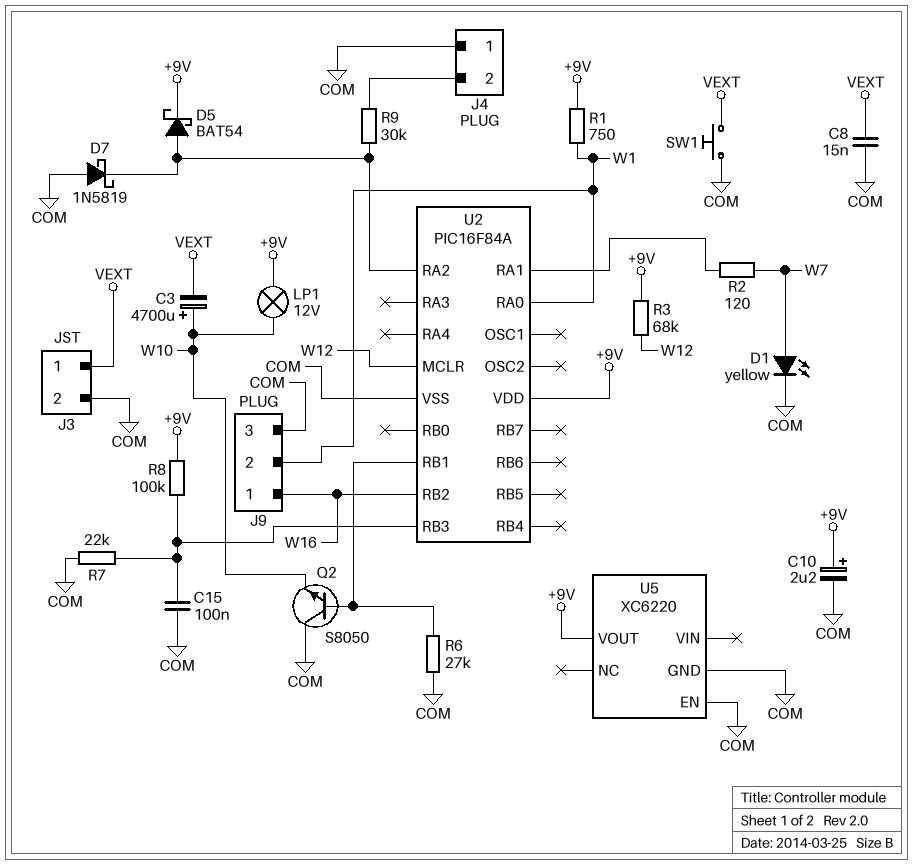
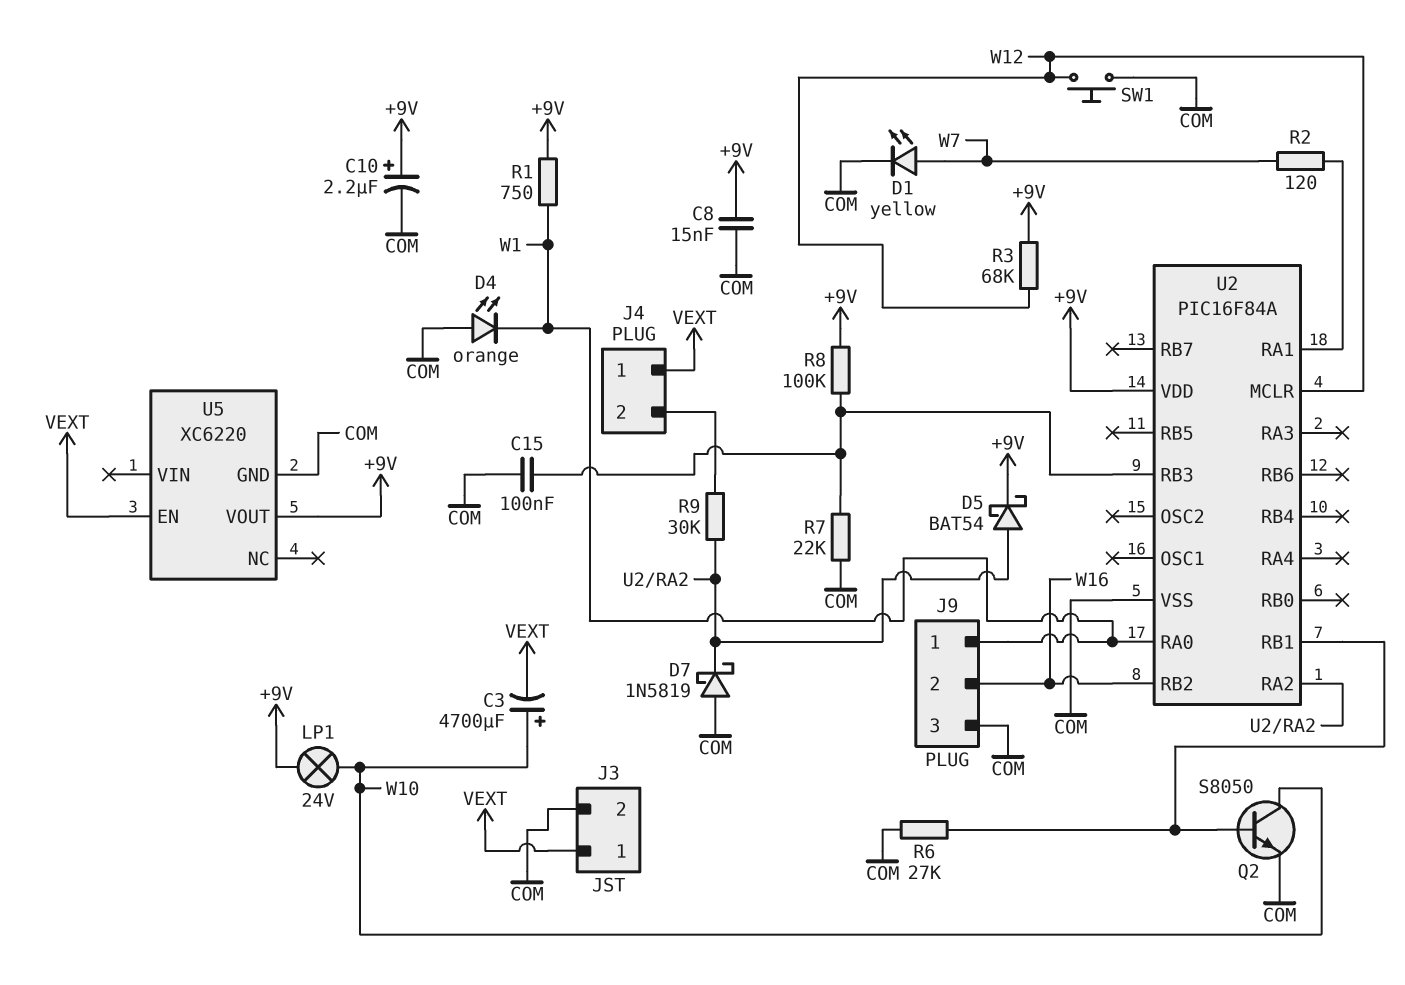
C8: 15nF (COM, VEXT) -> 15nF (+9V, COM)
D4: none -> LED orange (A COM, K W1)
J4 pin 1: COM -> VEXT
J9 pin 1: W16 -> W1
J9 pin 2: W1 -> W16
LP1: lamp 12V (+9V, W10) -> lamp 24V (+9V, W10)
Q2: NPN S8050 (B U2/RB1, C COM, E W10) -> NPN S8050 (B U2/RB1, C W10, E COM)
SW1: button (COM, VEXT) -> button (COM, W12)
U5 pin EN: COM -> VEXT

